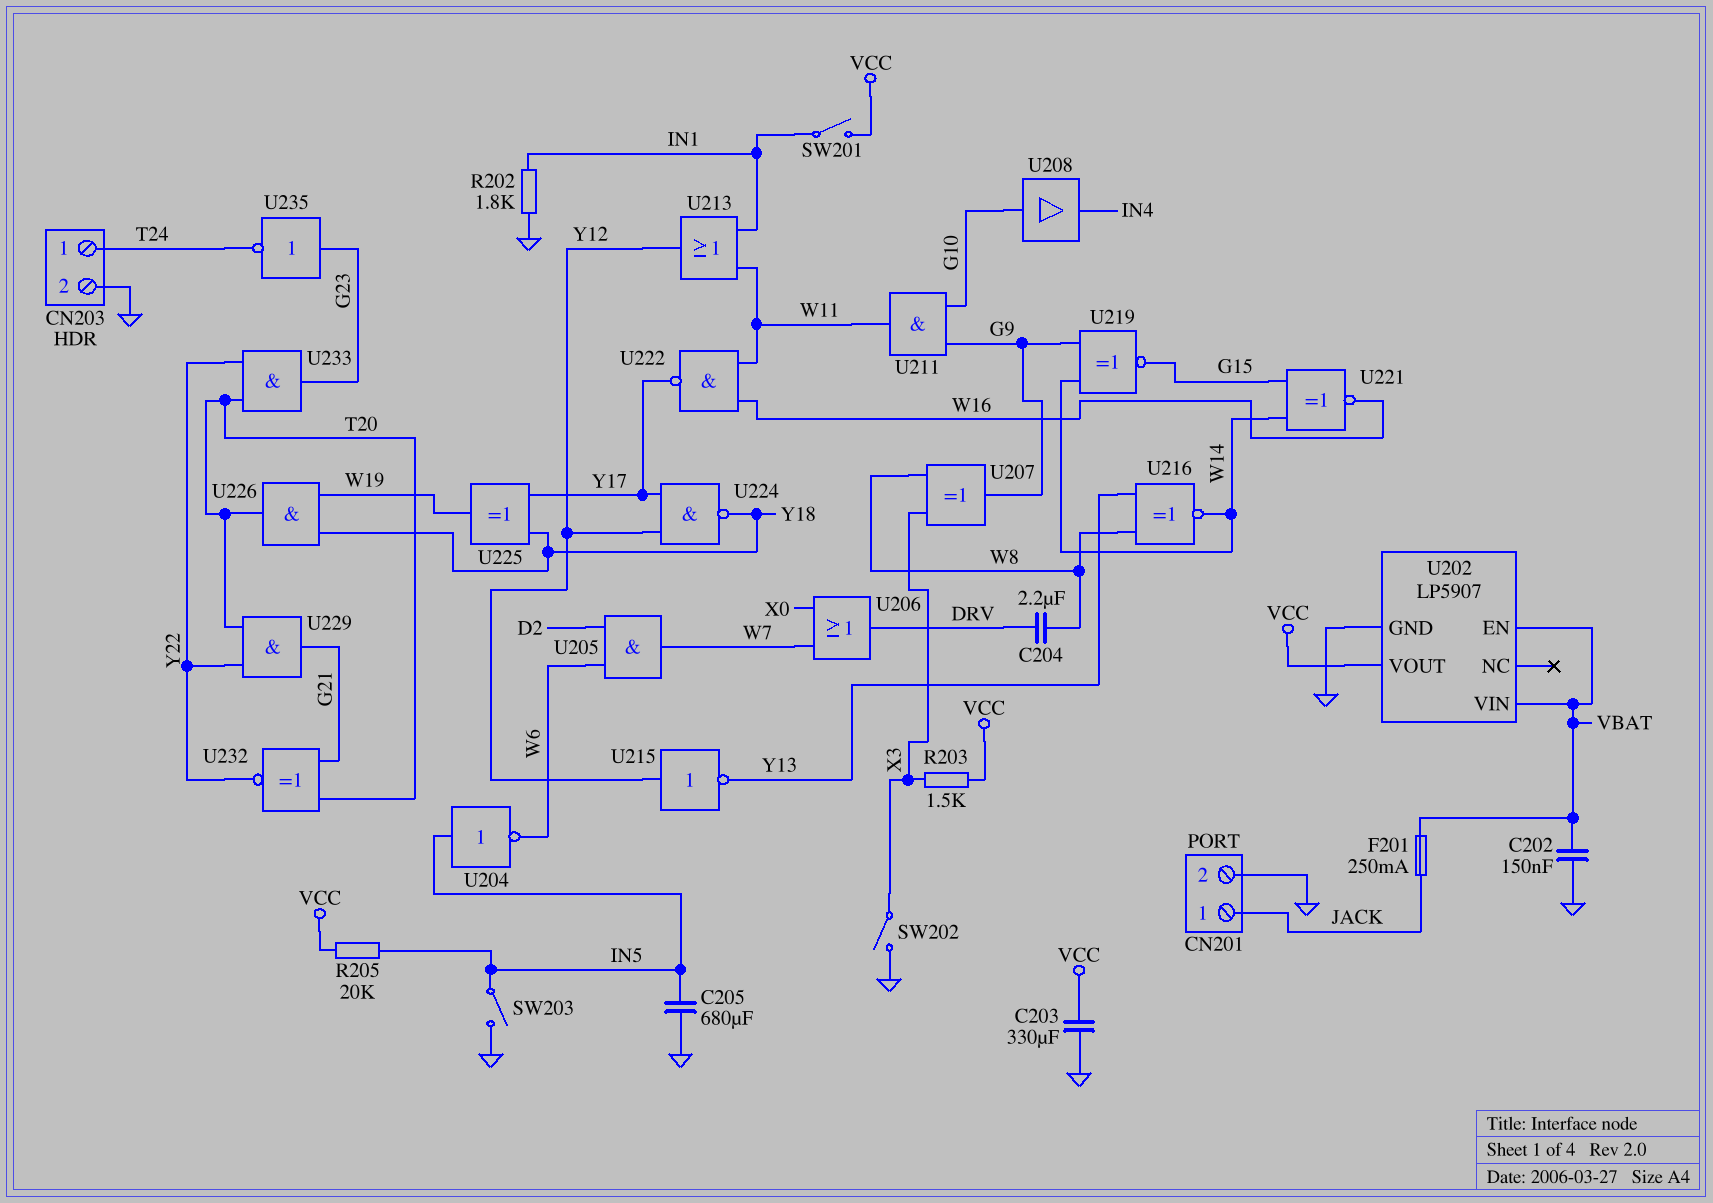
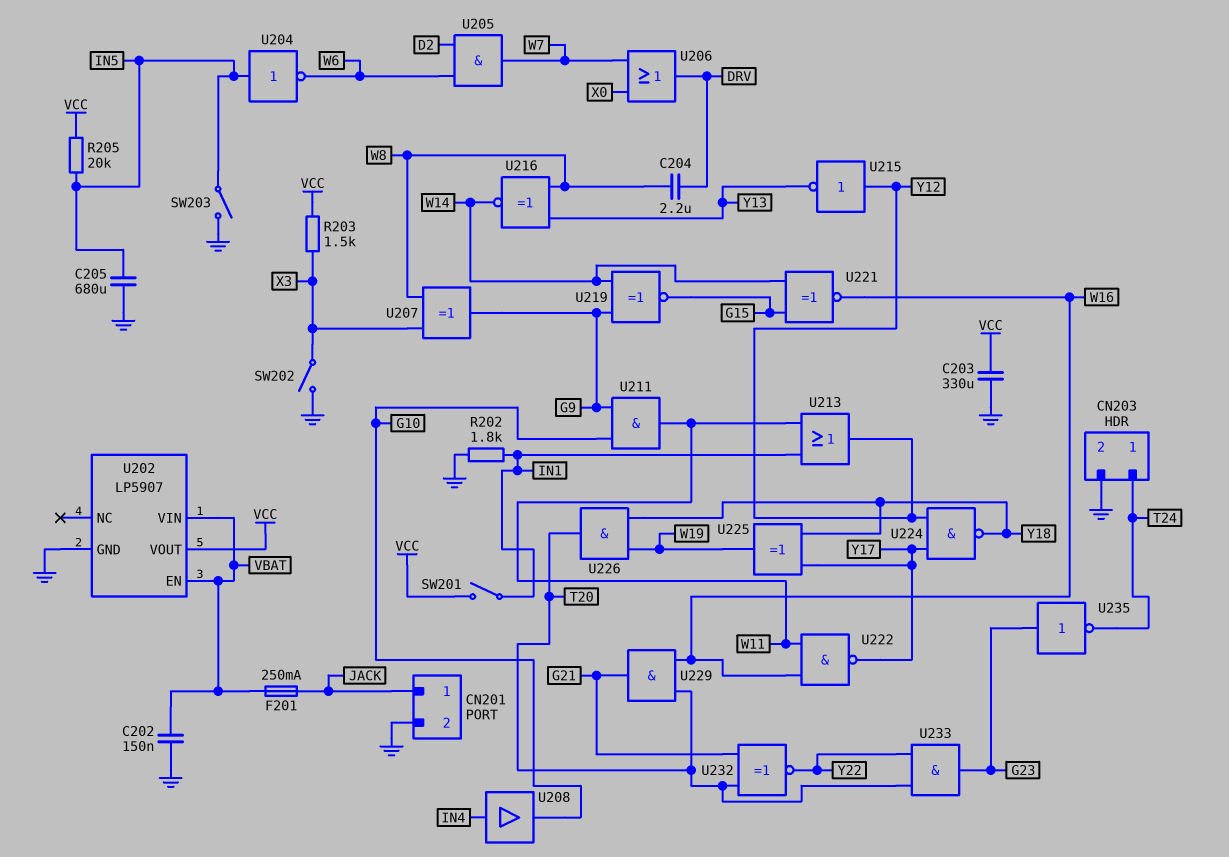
U208: buffer (in G10, out IN4) -> buffer (in IN4, out G10)
U229: AND (in T20, in Y22, out G21) -> AND (in T20, in W16, out G21)

